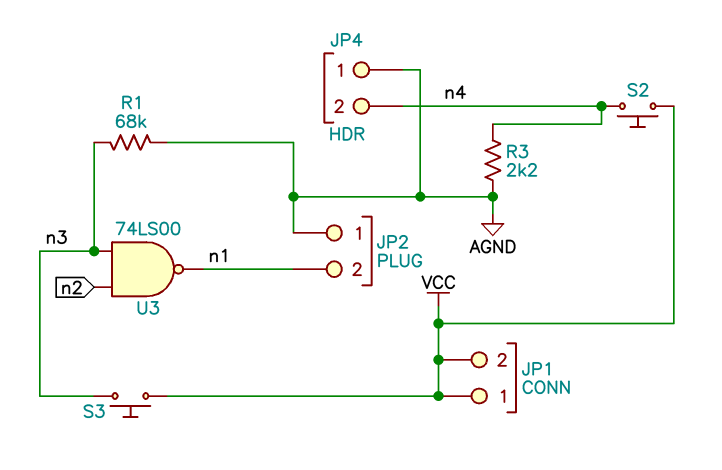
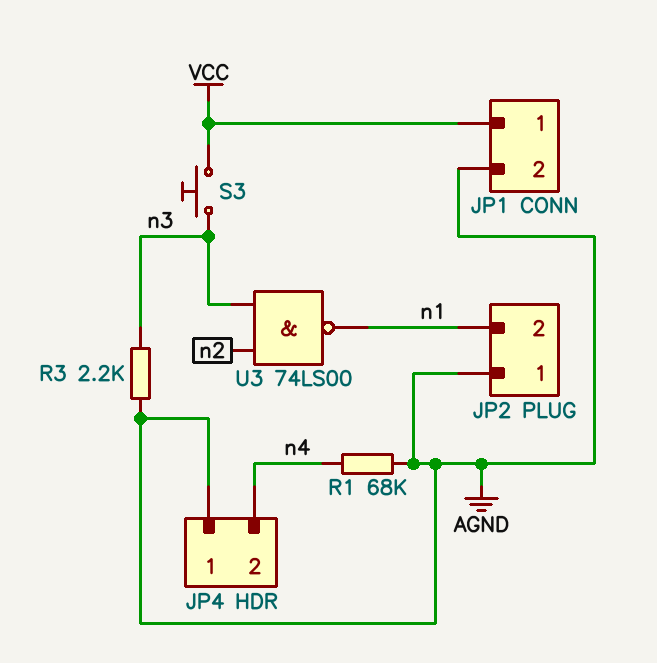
JP1 pin 2: VCC -> AGND
R1: 68k (AGND, n3) -> 68k (AGND, n4)
R3: 2.2k (AGND, n4) -> 2.2k (AGND, n3)
S2: button (VCC, n4) -> none

